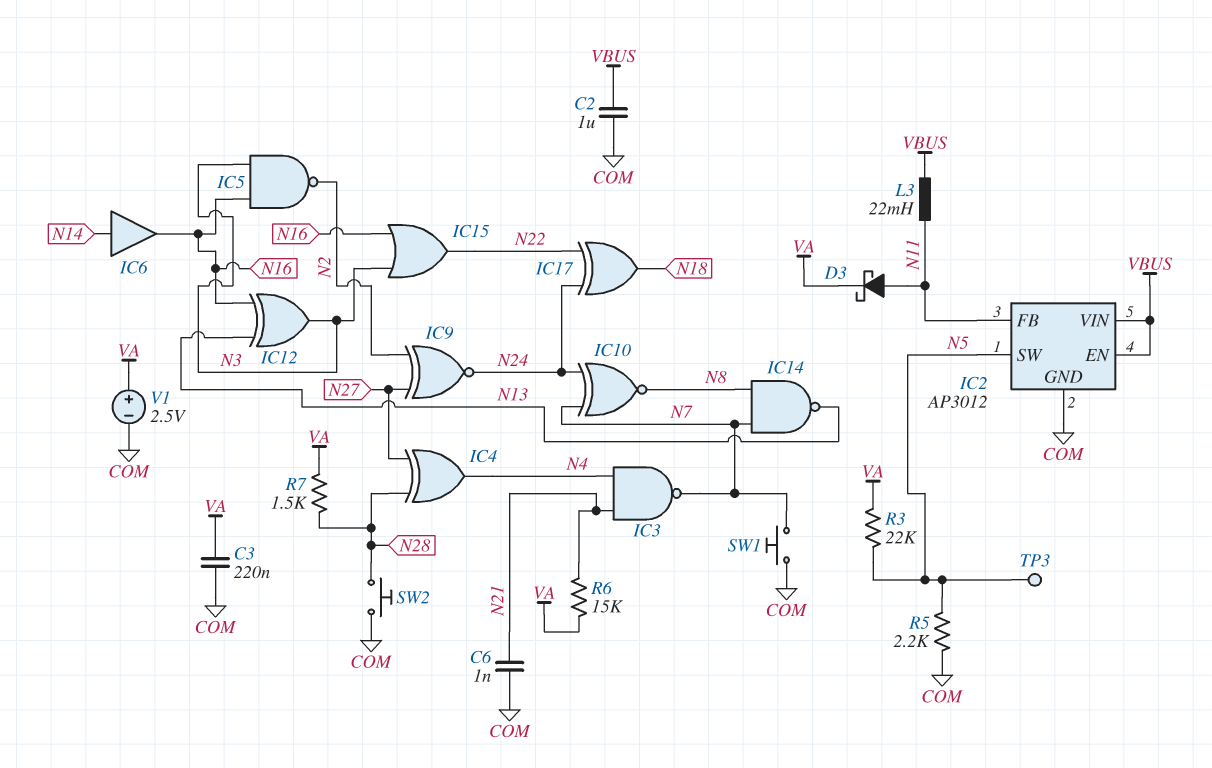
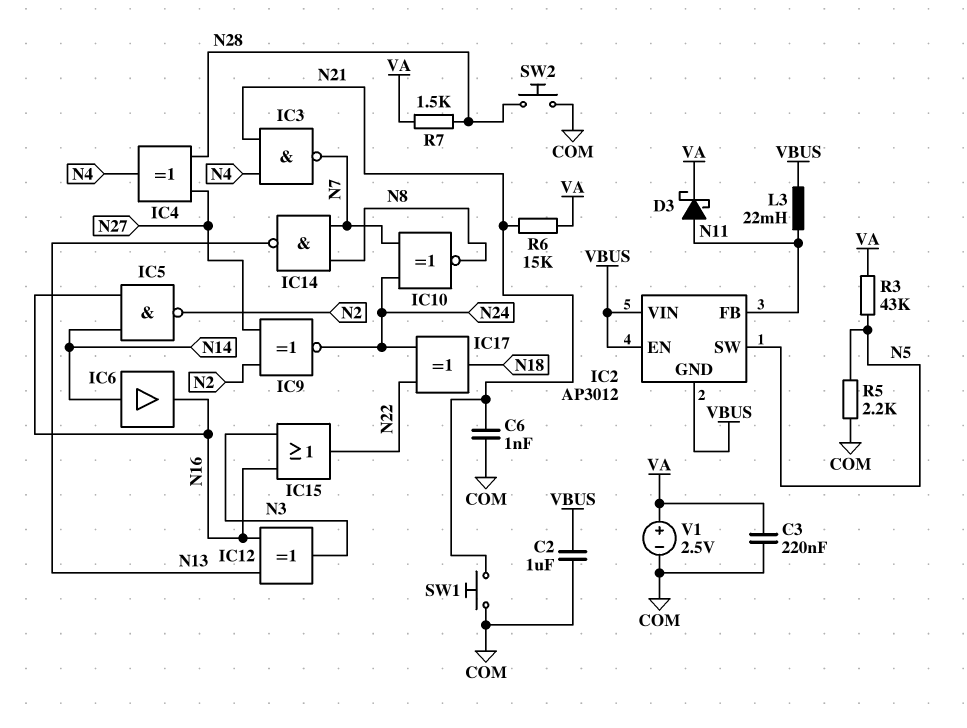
IC2 pin GND: COM -> VBUS
IC5: NAND (in N3, in N16, out N2) -> NAND (in N14, in N16, out N2)
R3: 22k (N5, VA) -> 43k (N5, VA)
SW1: button (COM, N7) -> button (COM, N21)
TP3: test point (N5) -> none

